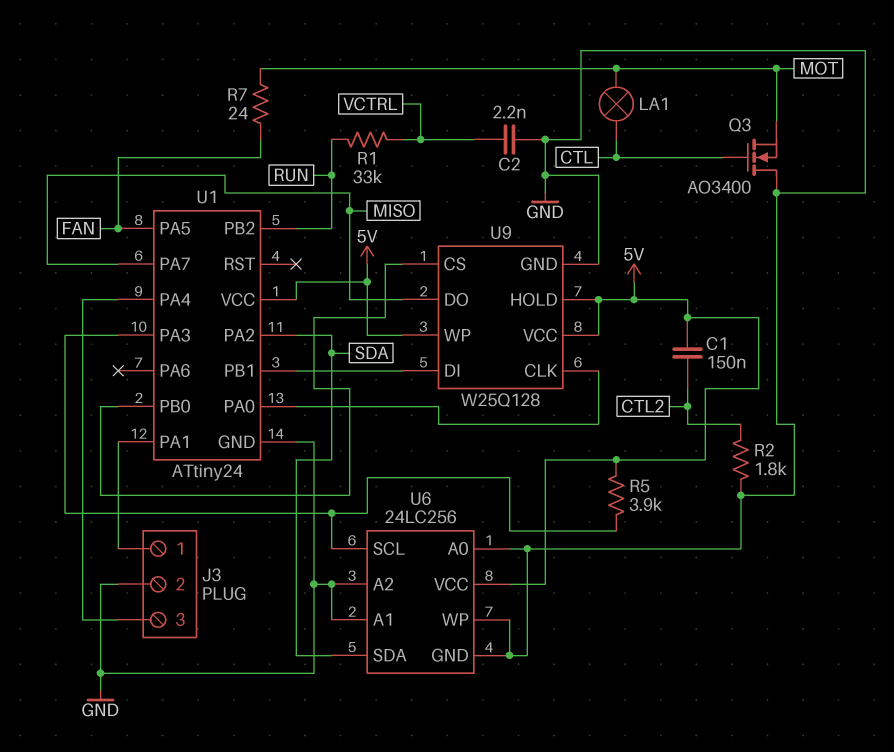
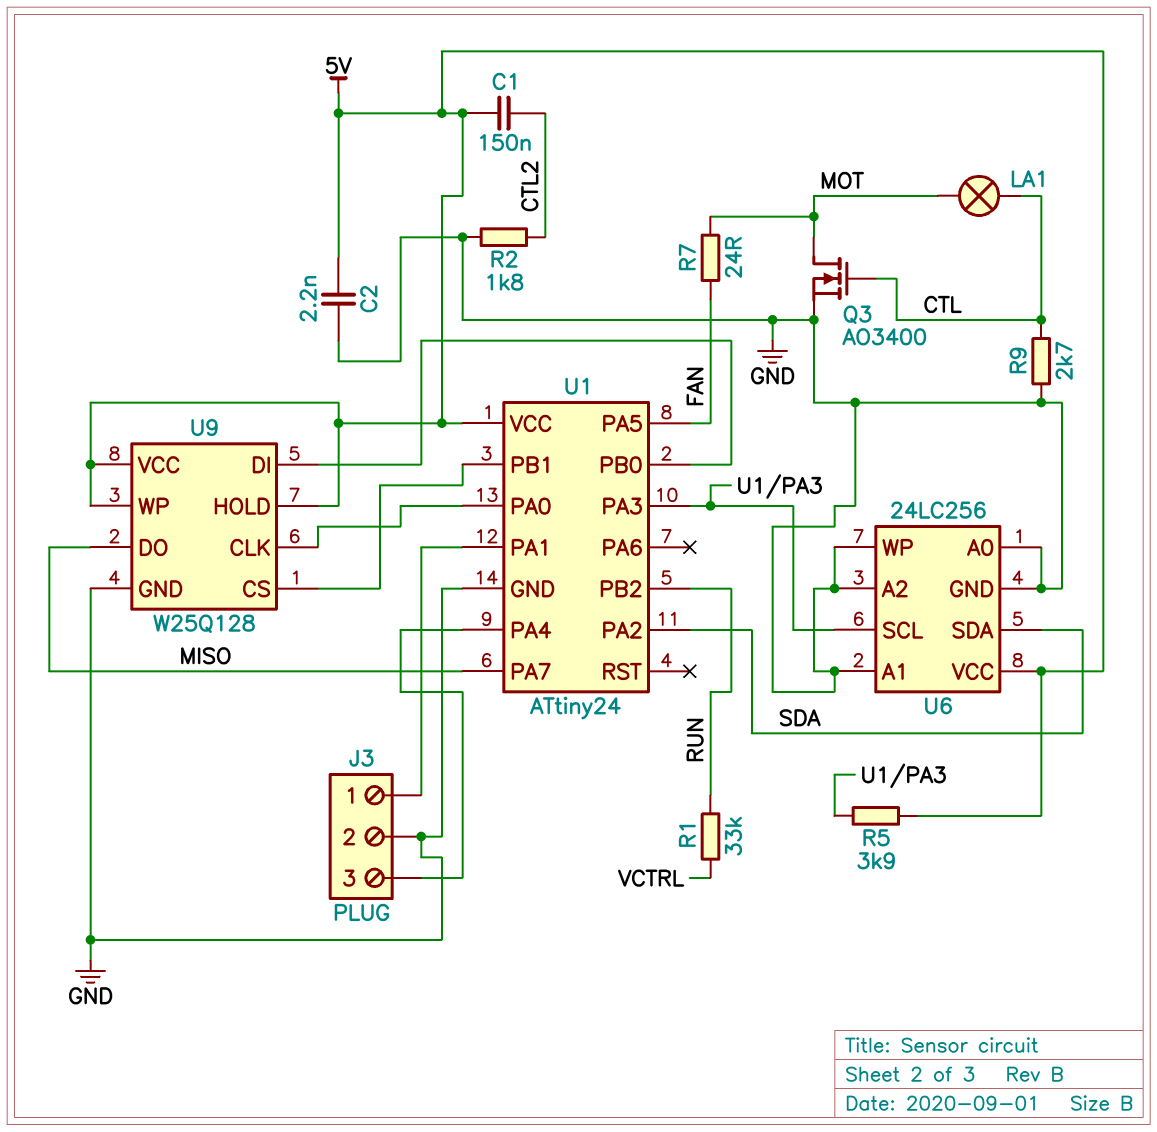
C2: 2.2nF (GND, VCTRL) -> 2.2nF (5V, GND)
Q3: NMOS AO3400 (G CTL, D GND, S MOT) -> NMOS AO3400 (G CTL, D MOT, S GND)
R9: none -> 2.7k (CTL, GND)
U9 pin CS: U1/PB0 -> U1/PB1
U9 pin DI: U1/PB1 -> U1/PB0

